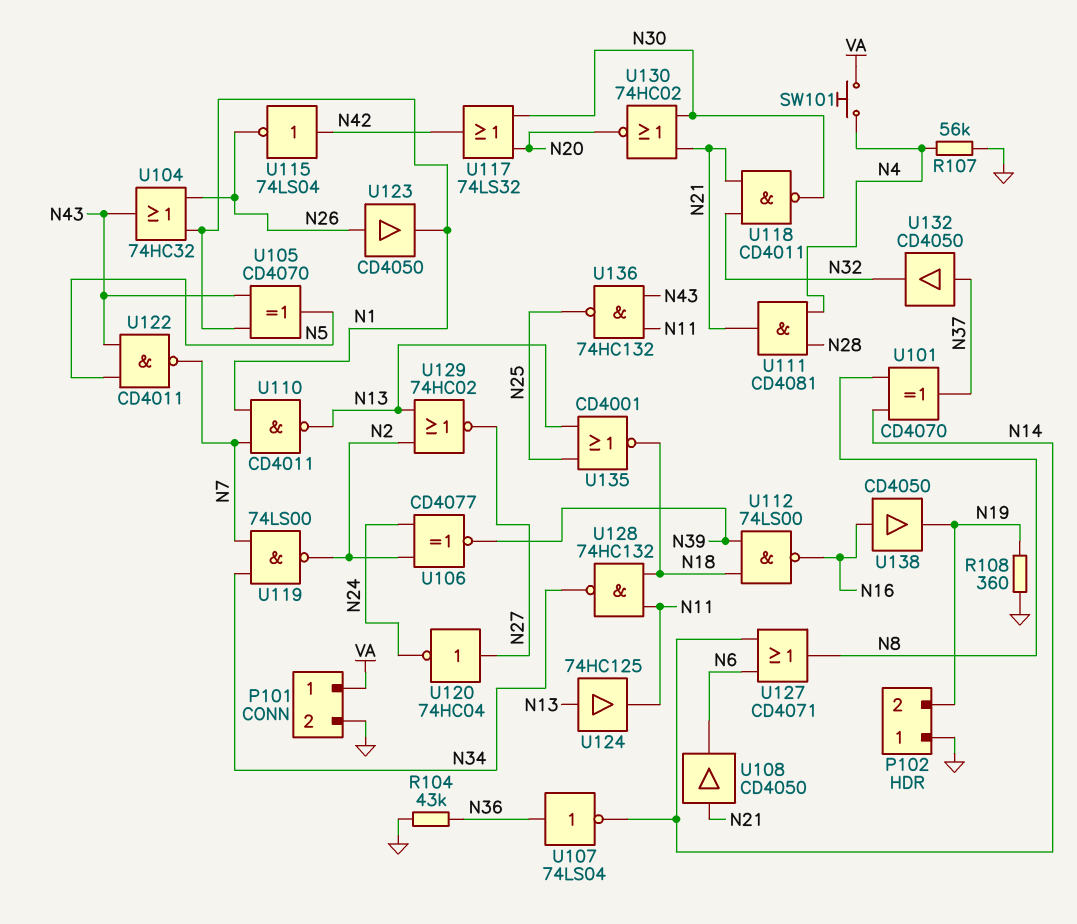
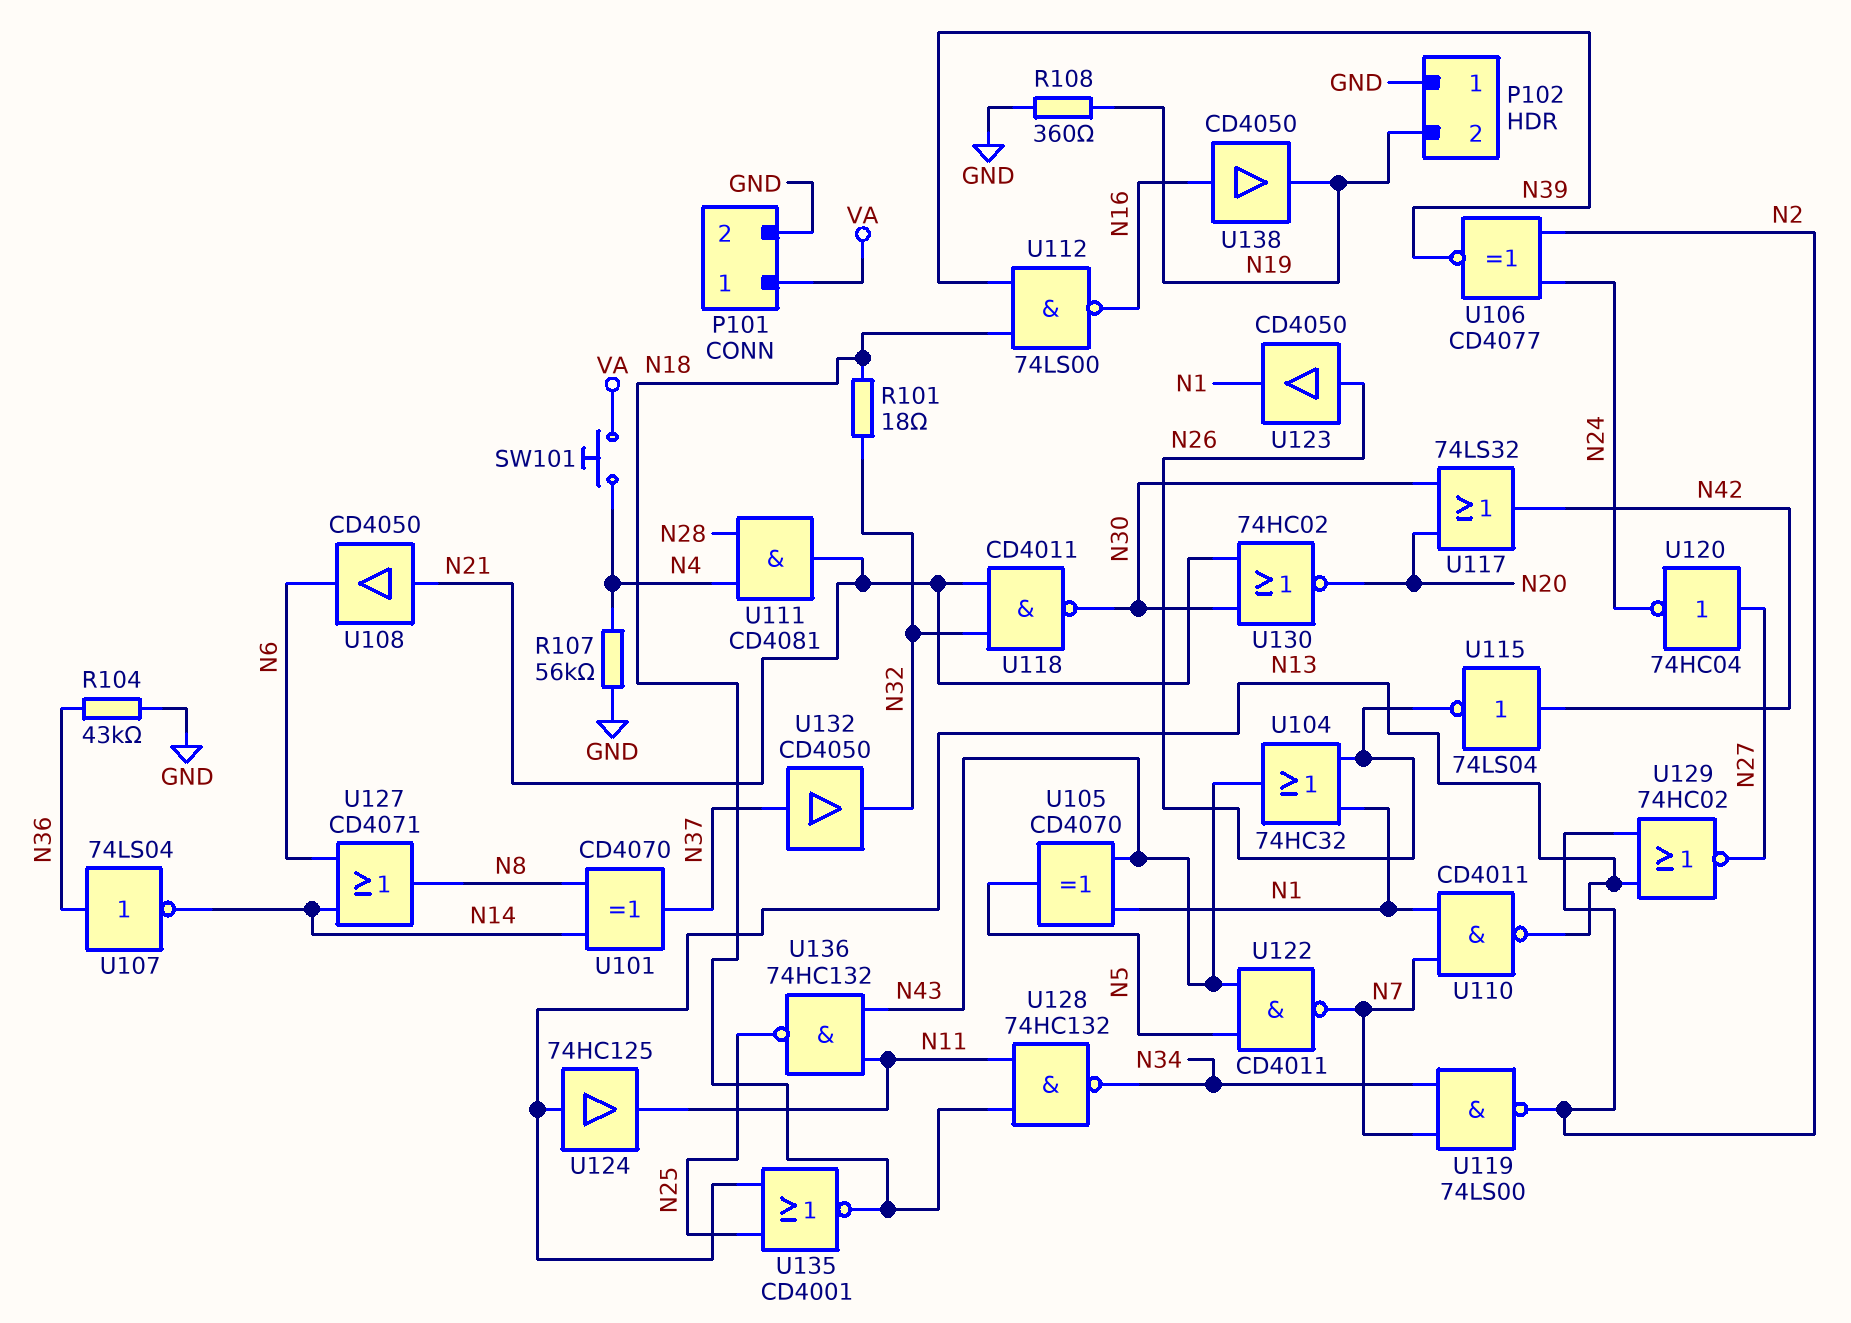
R101: none -> 18 (N18, N32)

